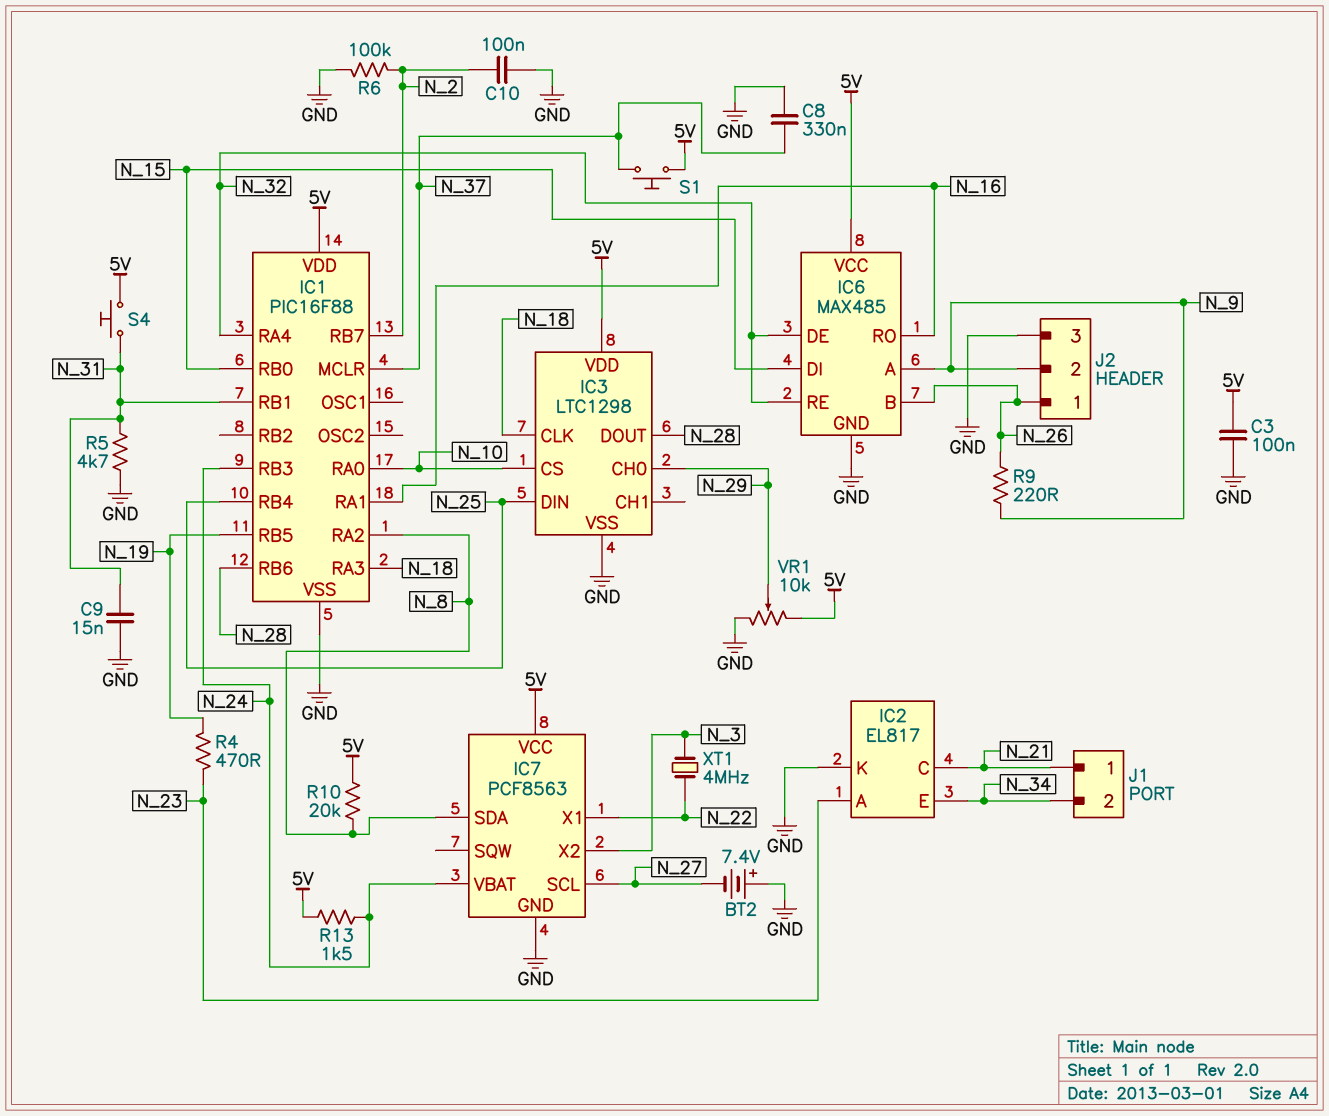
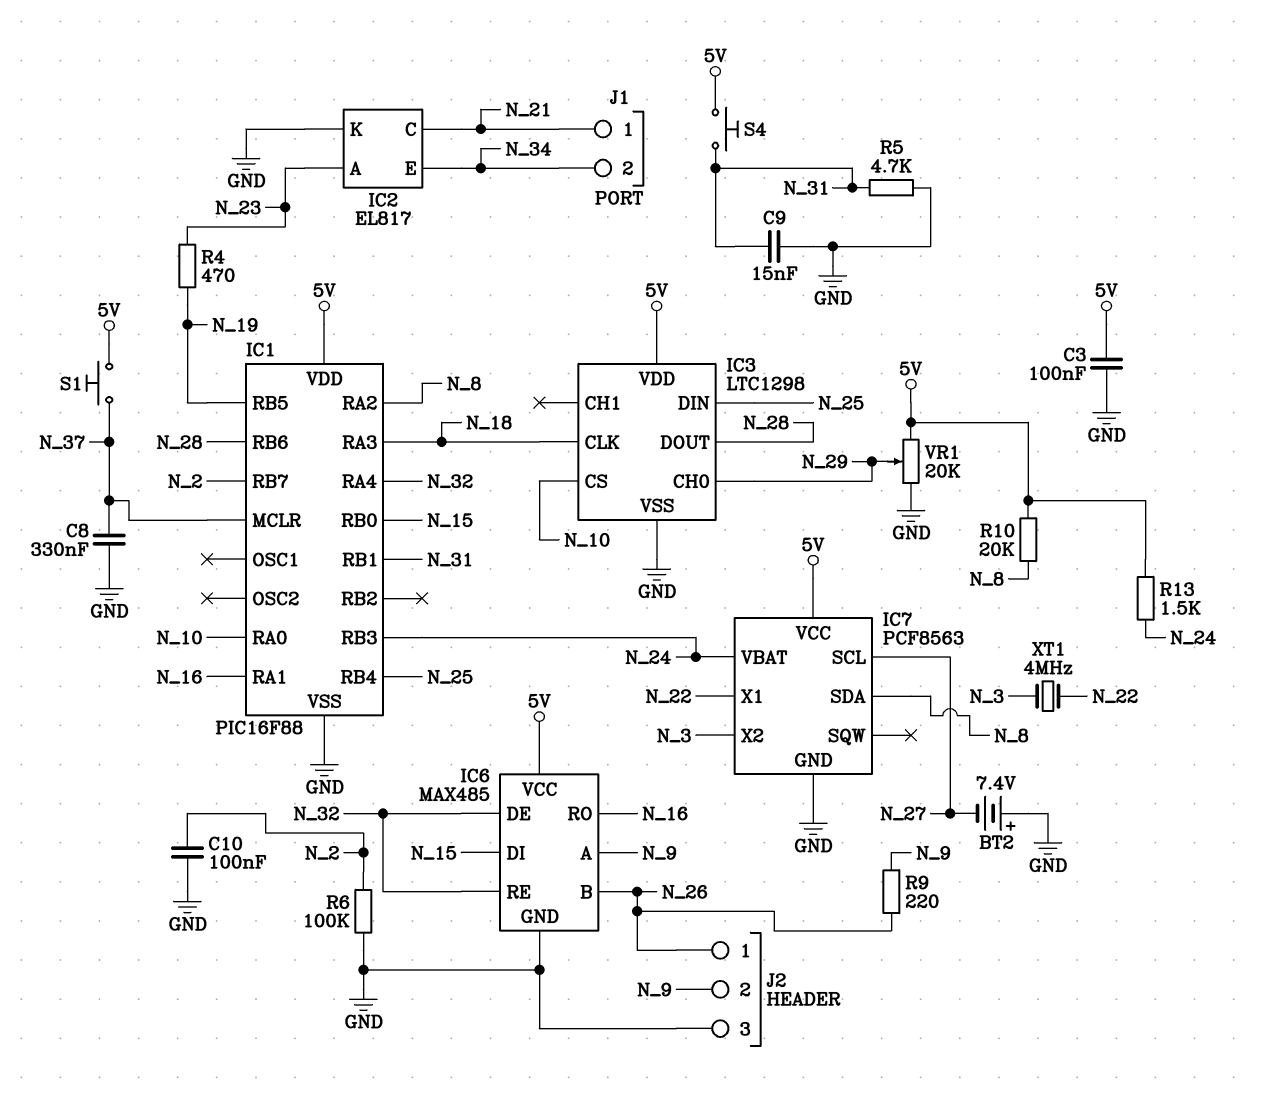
VR1: 10k (5V, GND, wiper N_29) -> 20k (5V, GND, wiper N_29)

